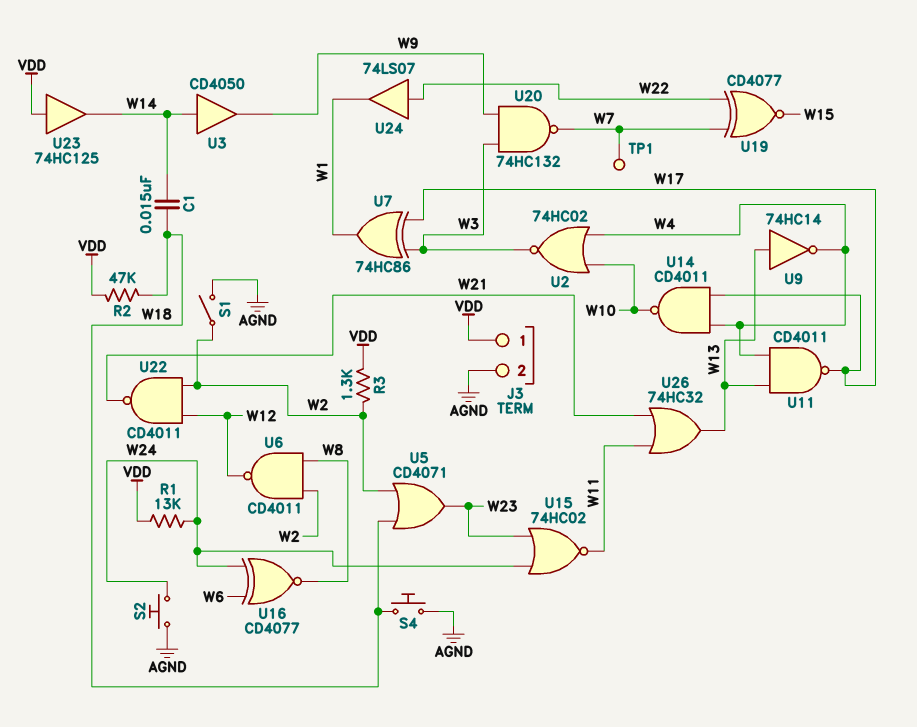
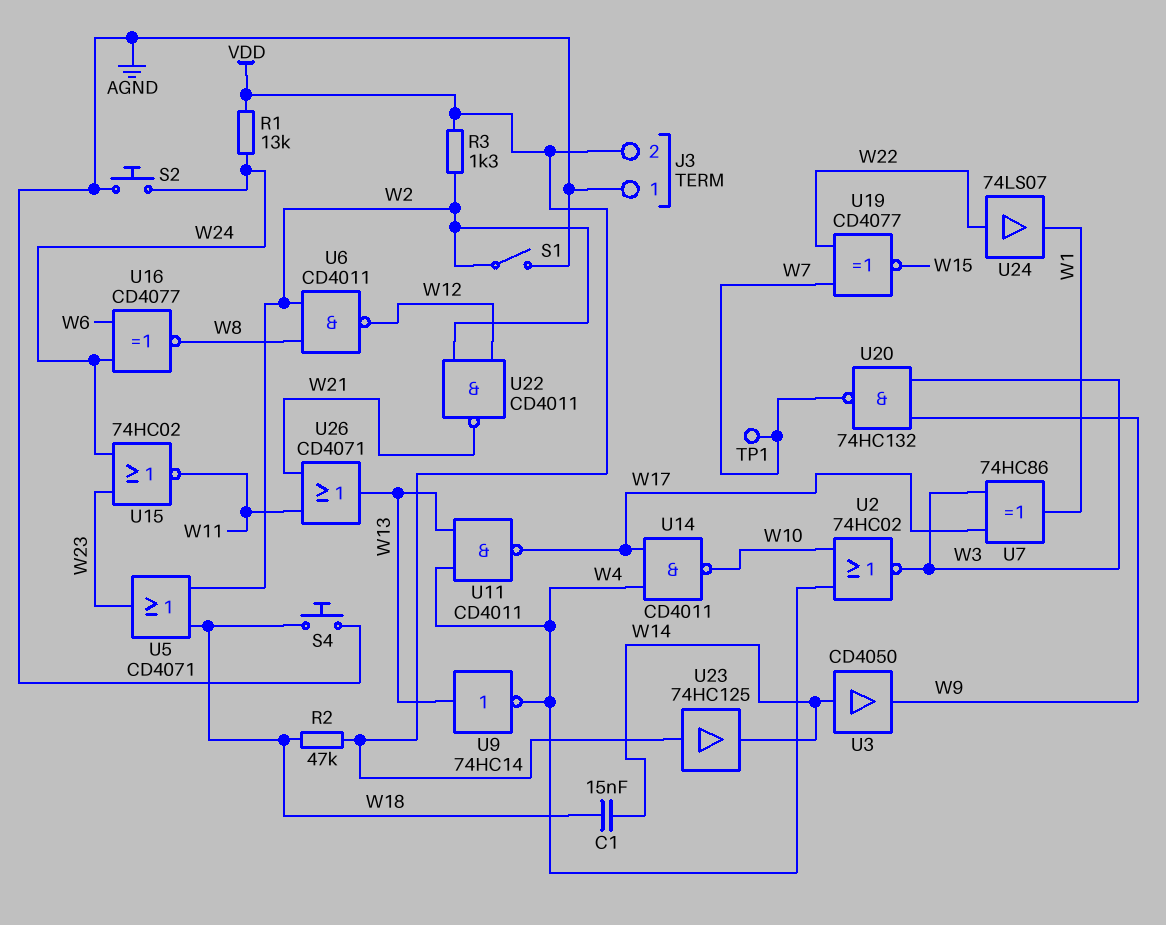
J3 pin 1: VDD -> AGND
J3 pin 2: AGND -> VDD
U26: OR 74HC32 (in W11, in W21, out W13) -> OR CD4071 (in W11, in W21, out W13)

